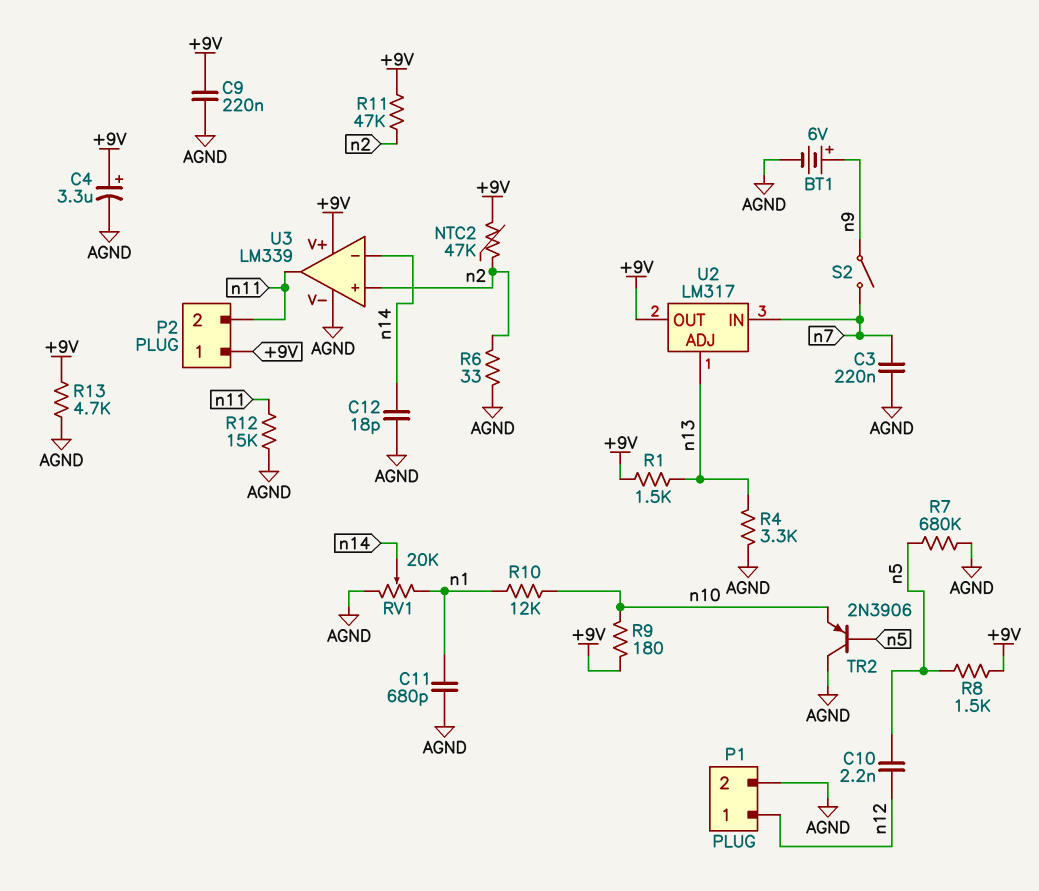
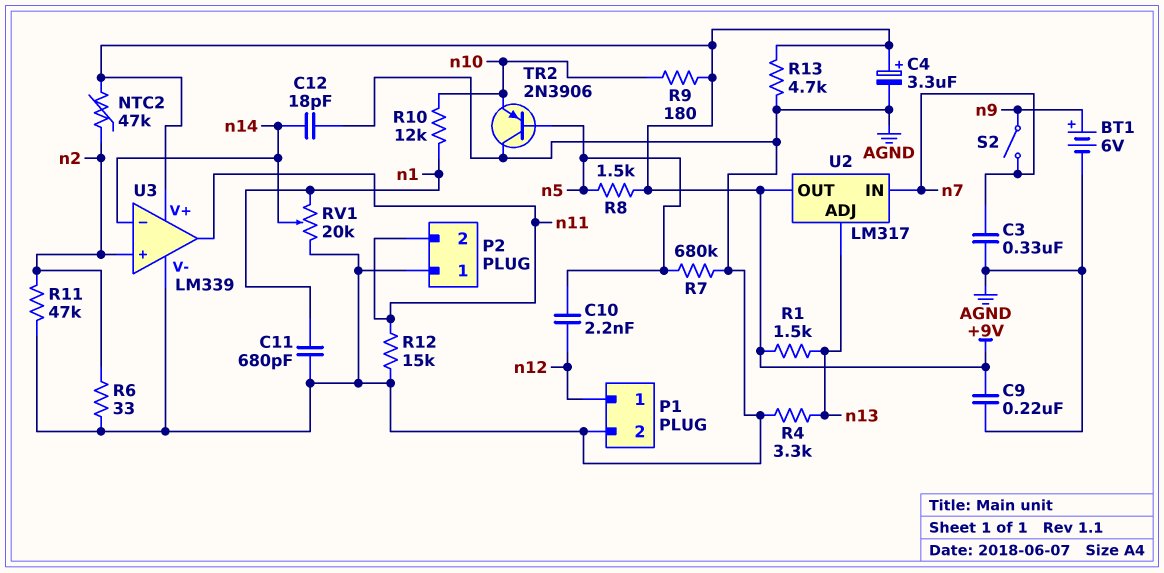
C3: 220nF (AGND, n7) -> 330nF (AGND, n7)
P2 pin 1: +9V -> AGND
R11: 47k (+9V, n2) -> 47k (AGND, n2)

